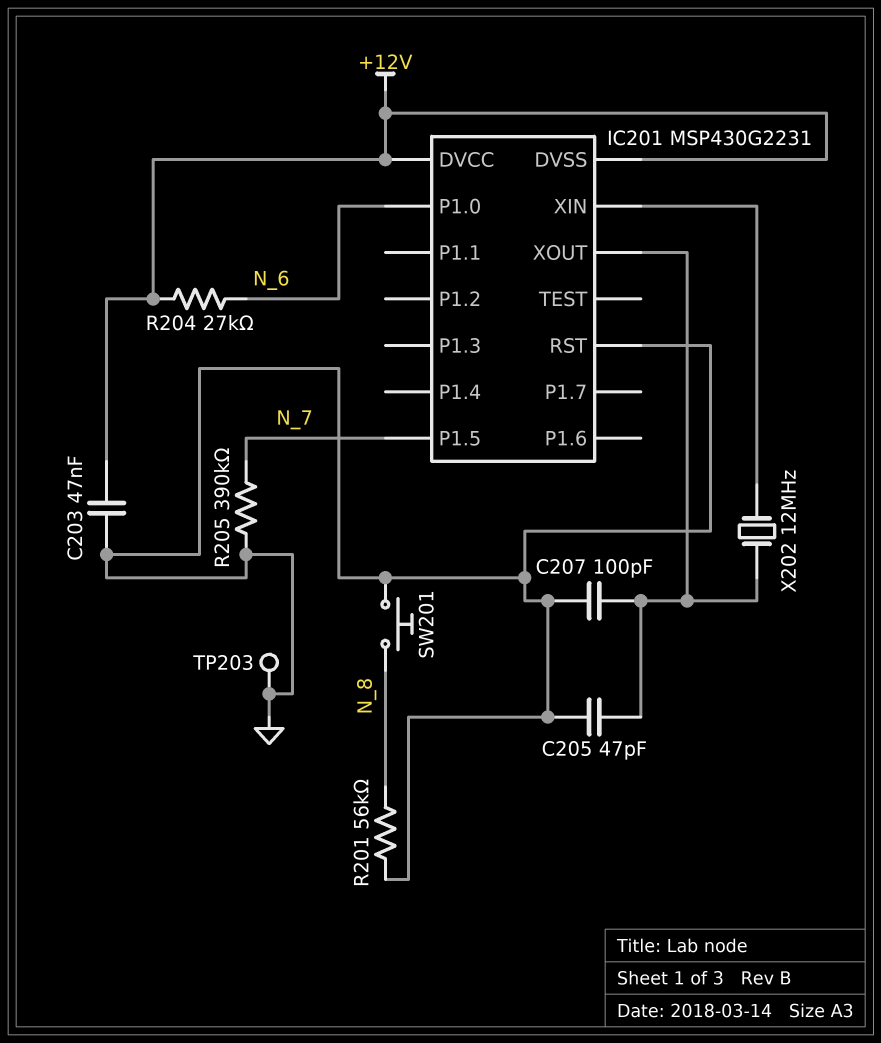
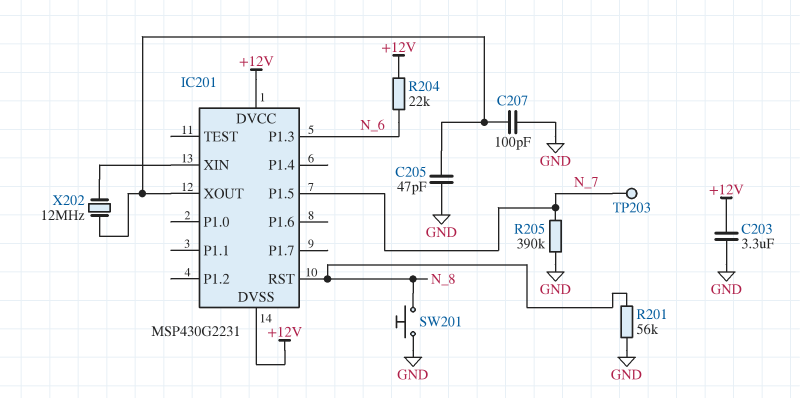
C203: 47nF (+12V, GND) -> 3.3uF (+12V, GND)
IC201 pin P1.0: N_6 -> none
IC201 pin P1.3: none -> N_6
IC201 pin RST: GND -> N_8
R204: 27k (+12V, N_6) -> 22k (+12V, N_6)
TP203: test point (GND) -> test point (N_7)

